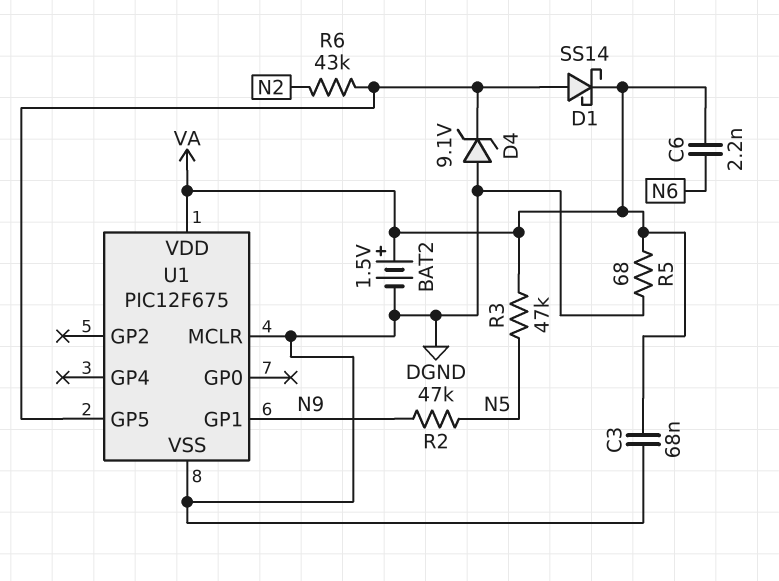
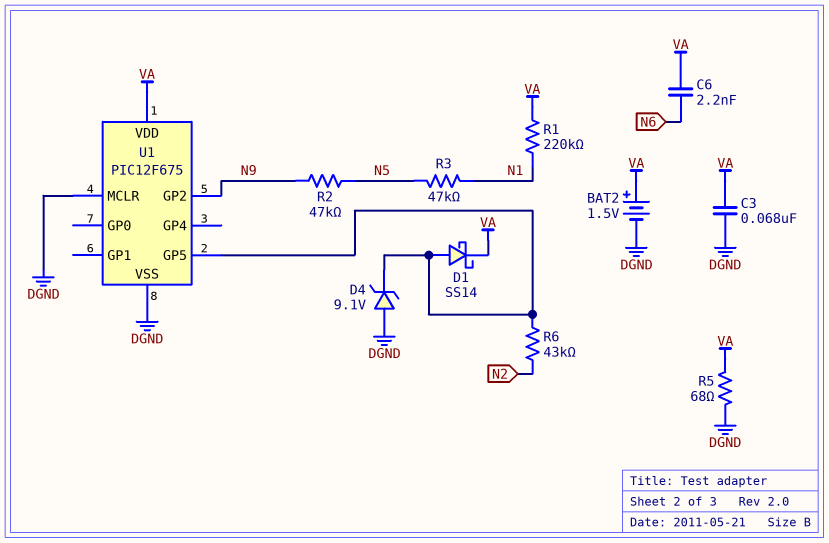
R1: none -> 220k (N1, VA)
R3: 47k (N5, VA) -> 47k (N1, N5)
U1 pin GP1: N9 -> none
U1 pin GP2: none -> N9

